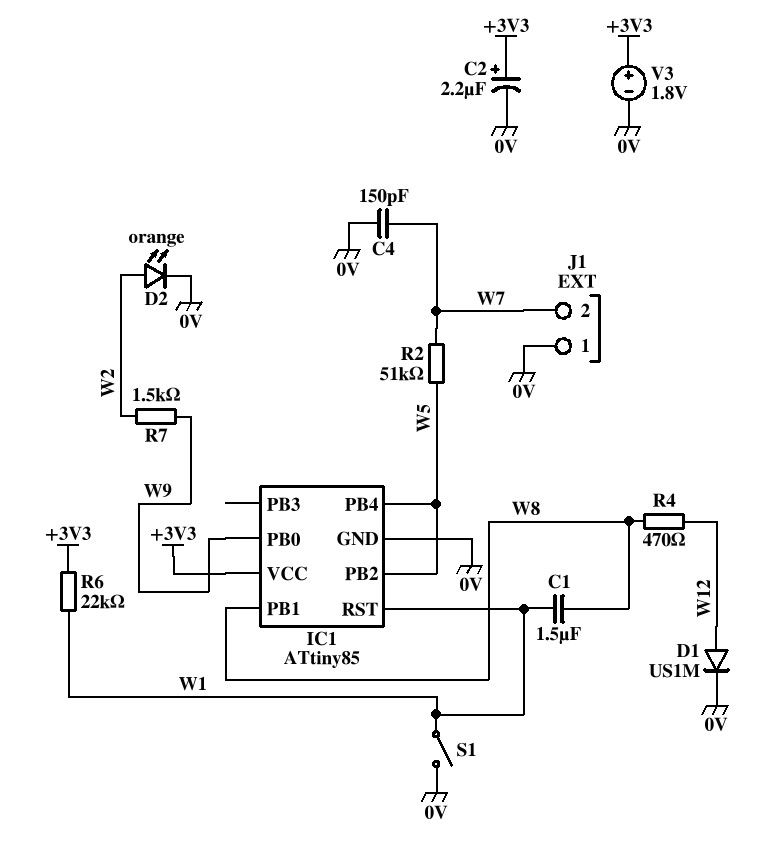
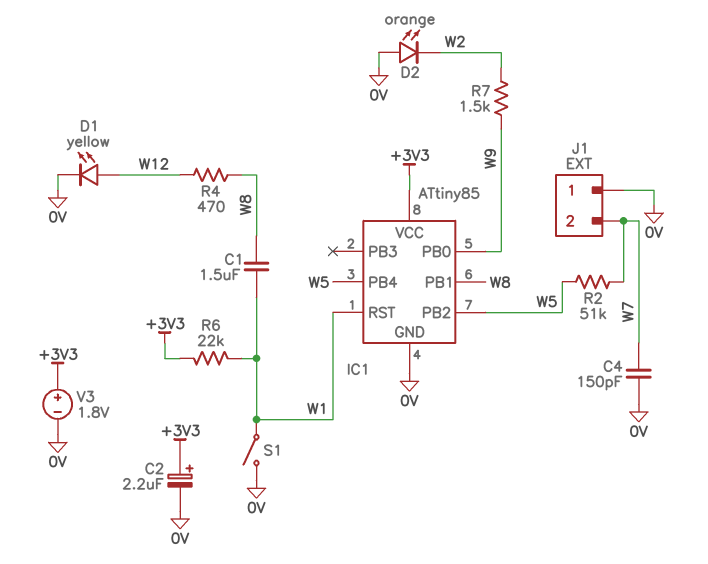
D1: diode US1M (A W12, K 0V) -> LED yellow (A W12, K 0V)
D2: LED orange (A W2, K 0V) -> LED orange (A 0V, K W2)

